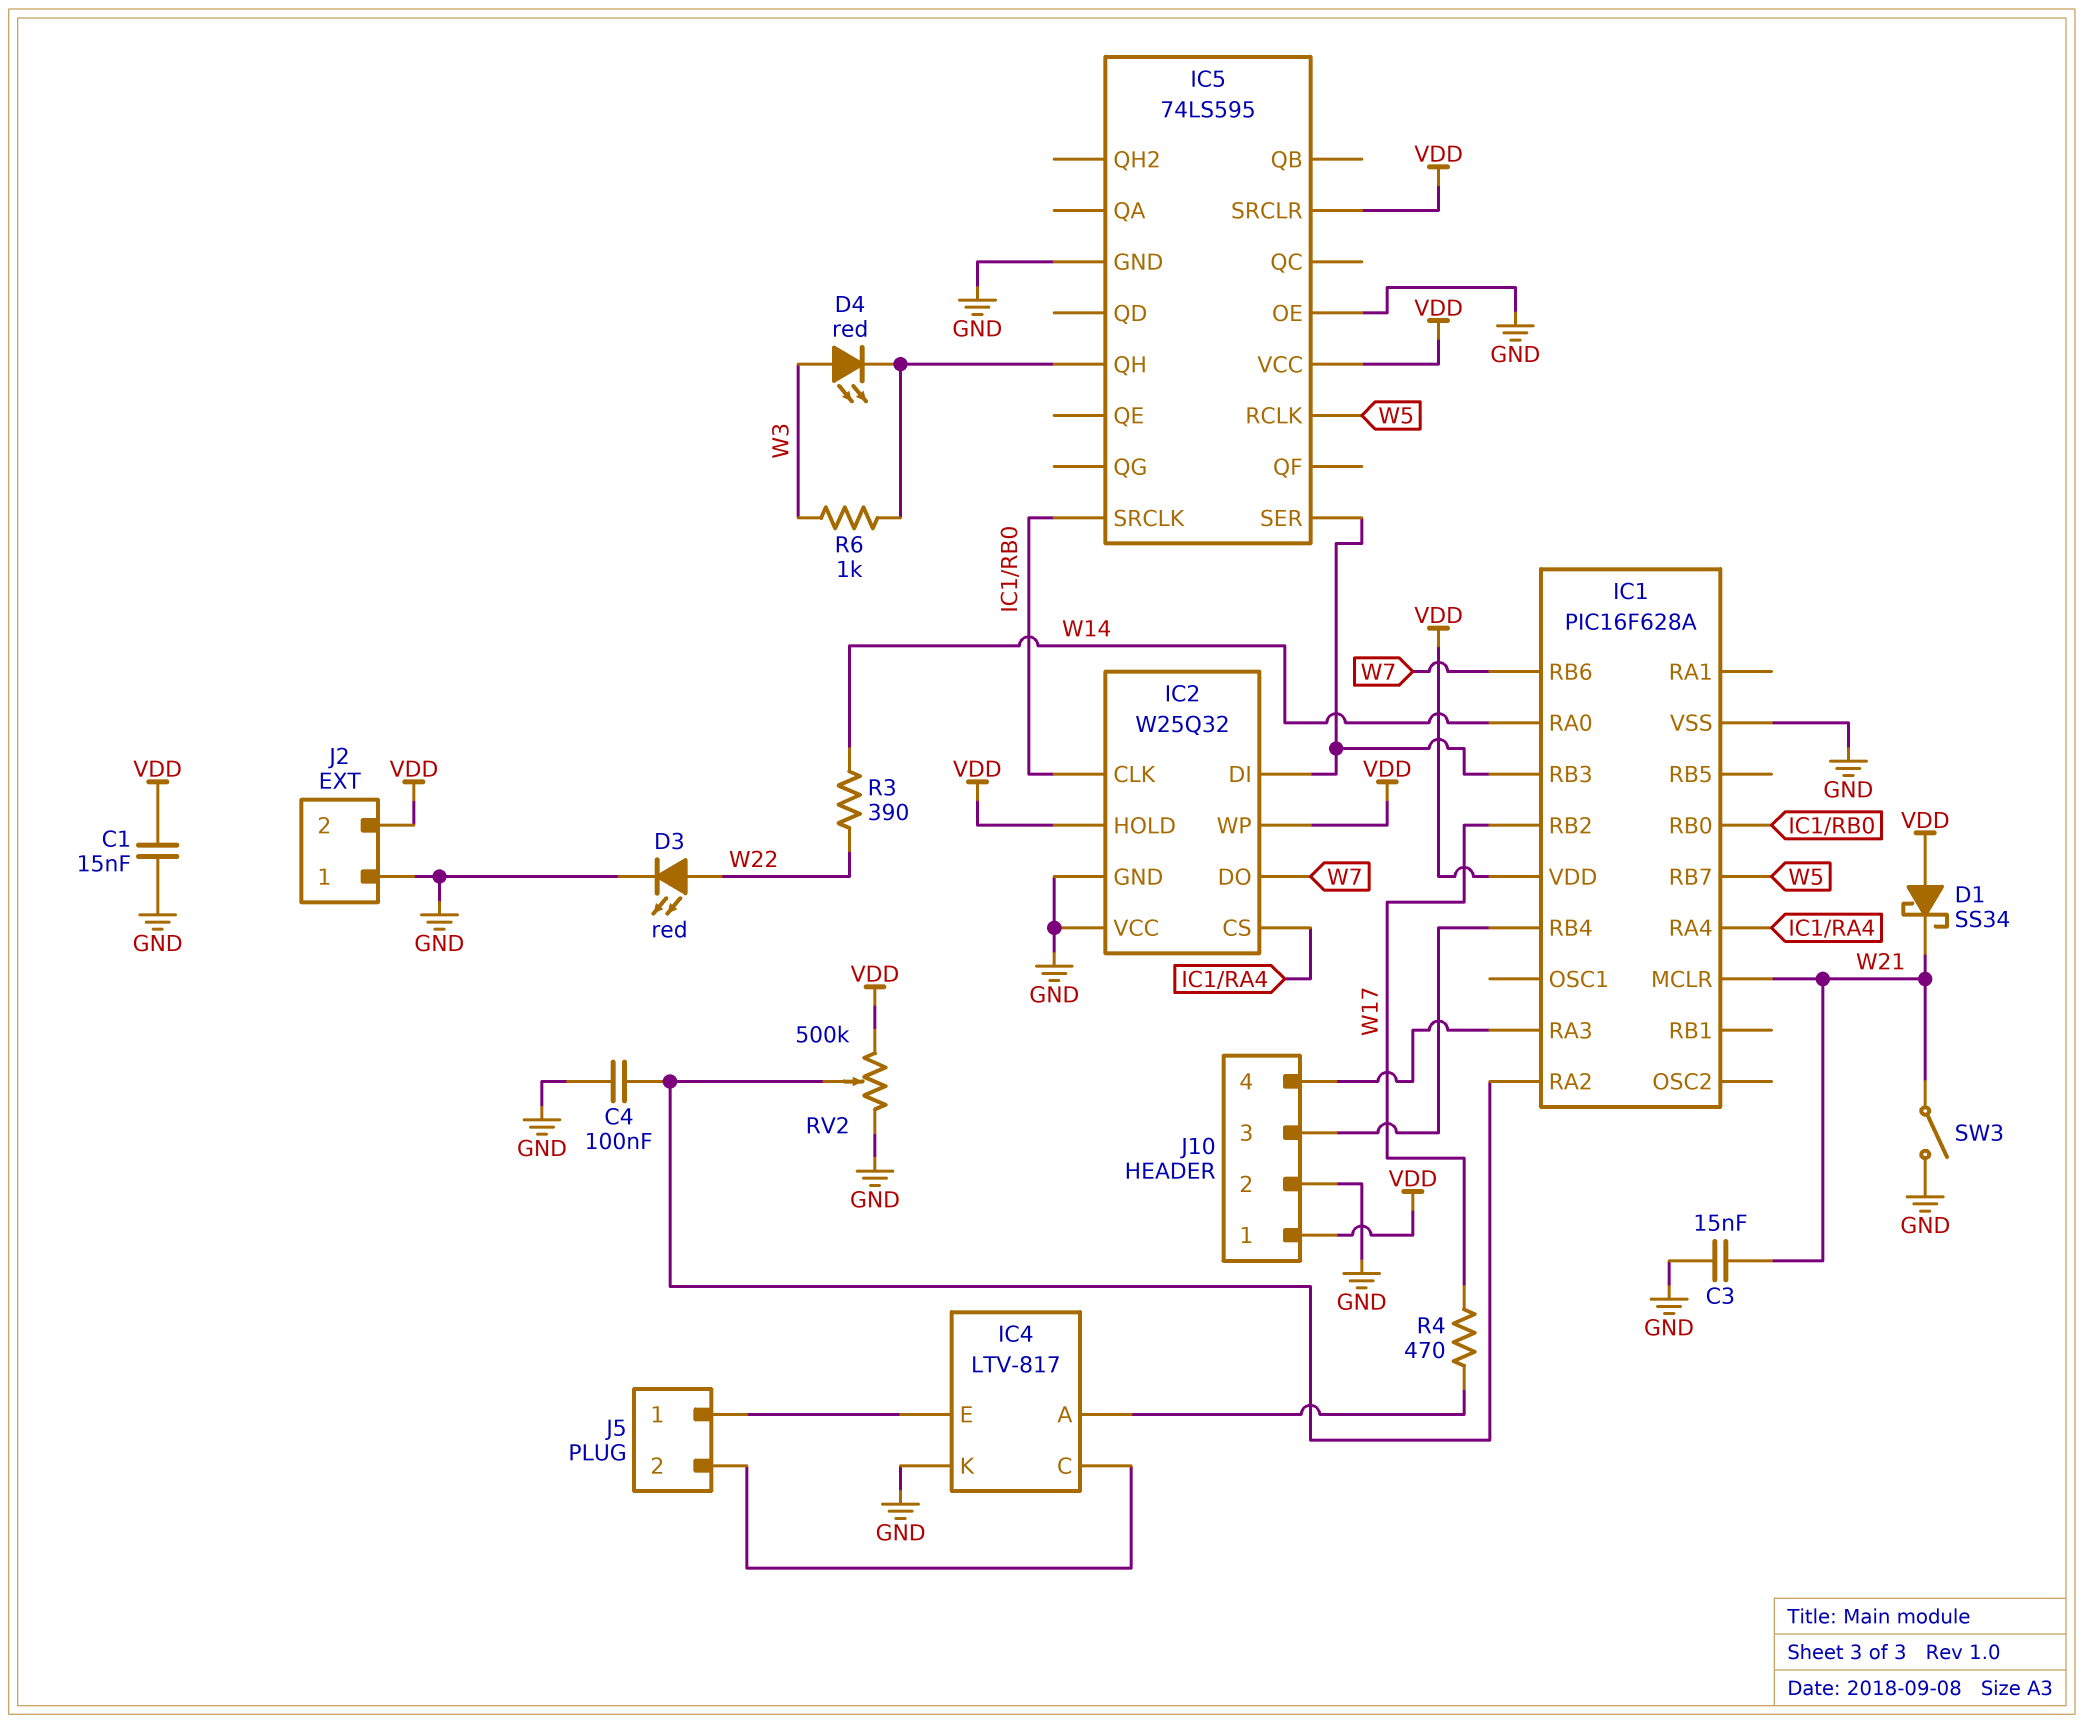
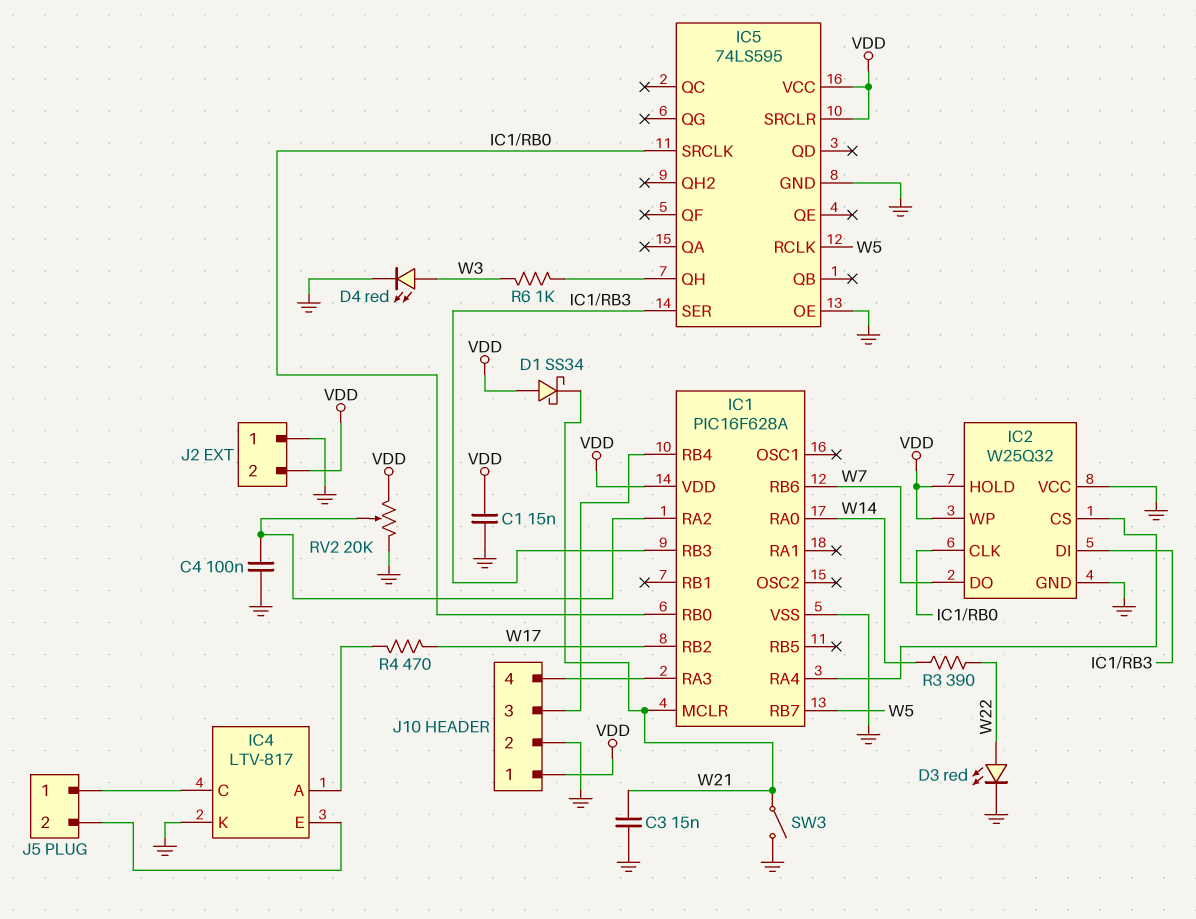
D4: LED red (A W3, K IC5/QH) -> LED red (A W3, K GND)
J5 pin 1: IC4/E -> IC4/C
J5 pin 2: IC4/C -> IC4/E
RV2: 500k (GND, VDD, wiper IC1/RA2) -> 20k (GND, VDD, wiper IC1/RA2)

